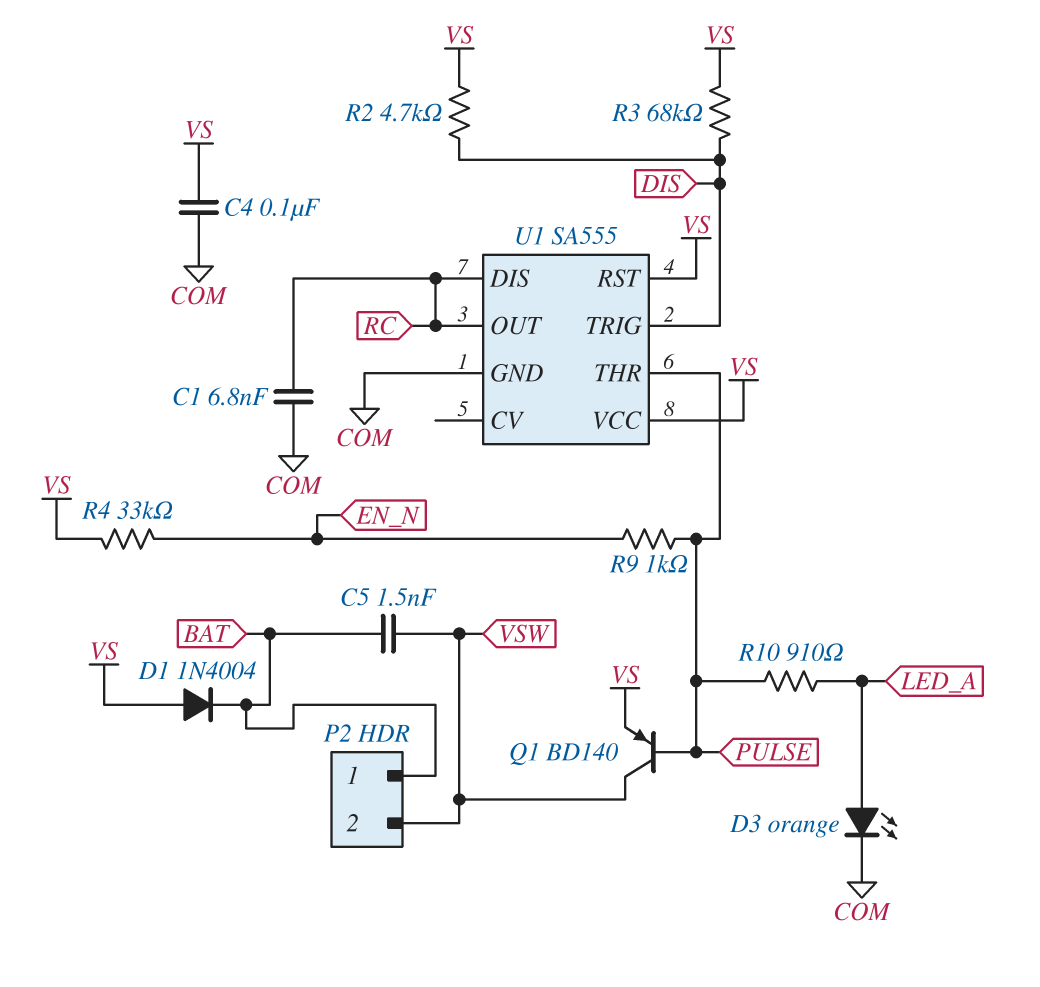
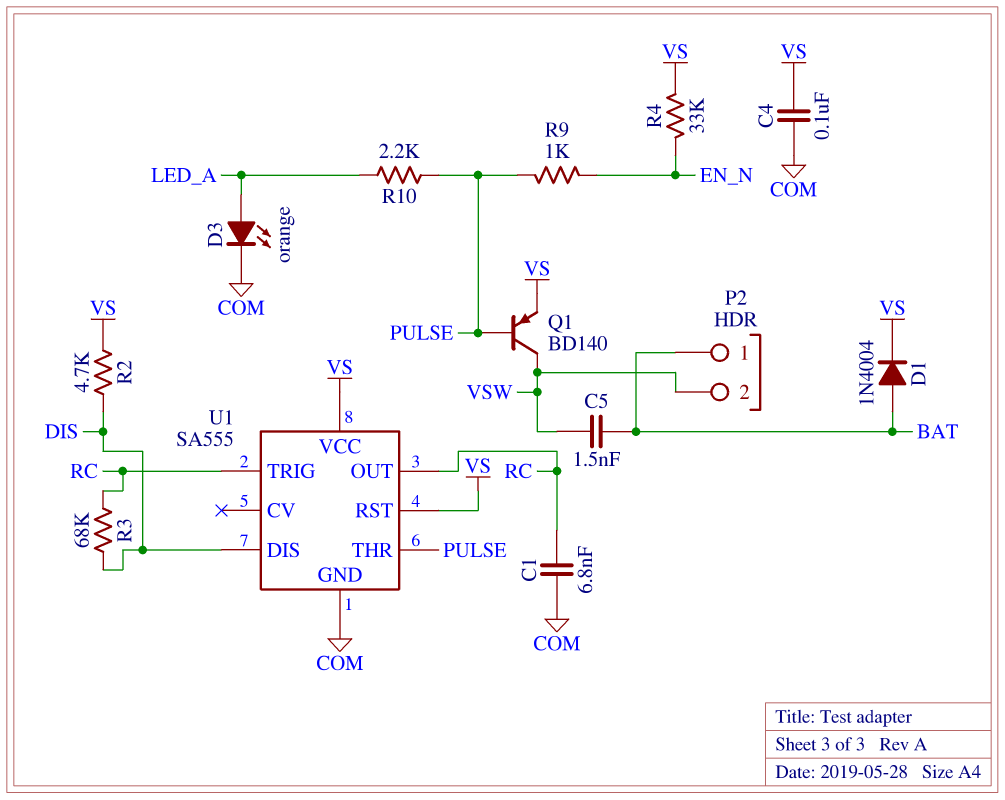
D1: diode 1N4004 (A VS, K BAT) -> diode 1N4004 (A BAT, K VS)
R3: 68k (DIS, VS) -> 68k (DIS, RC)
R10: 910 (LED_A, PULSE) -> 2.2k (LED_A, PULSE)
U1 pin DIS: RC -> DIS
U1 pin TRIG: DIS -> RC

